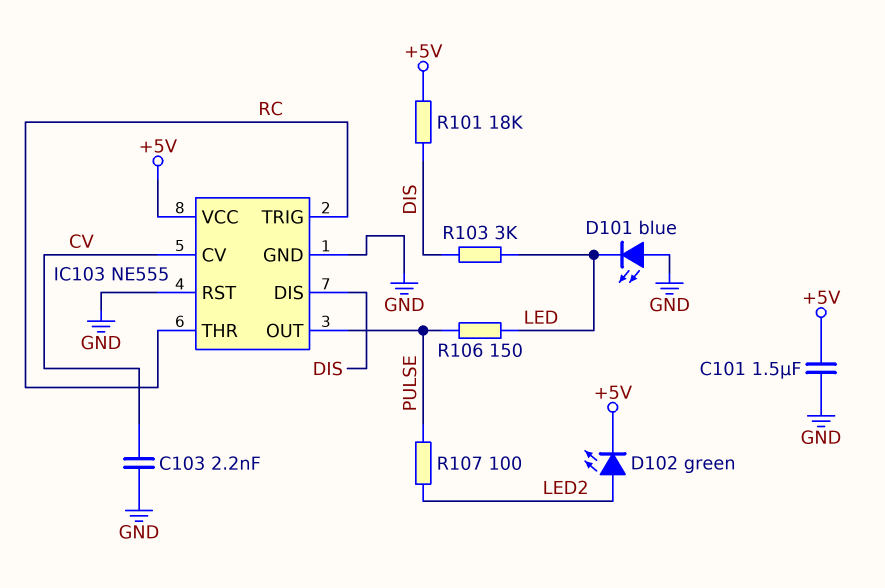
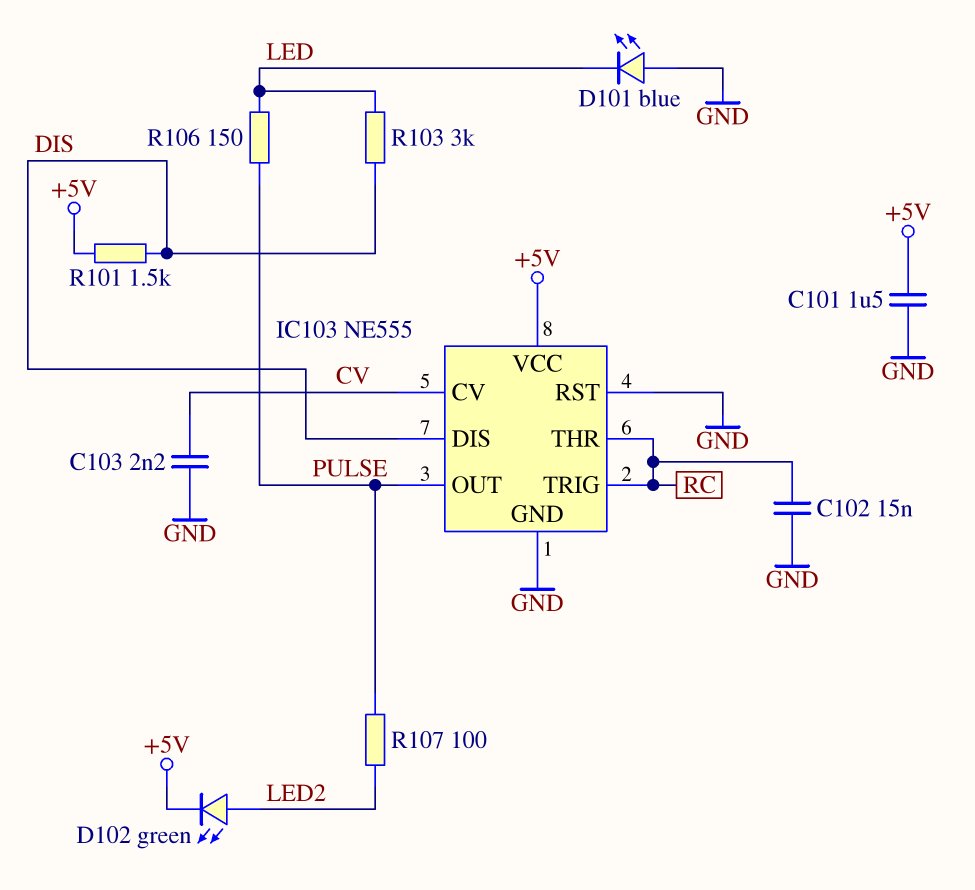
C102: none -> 15nF (GND, RC)
R101: 18k (+5V, DIS) -> 1.5k (+5V, DIS)

